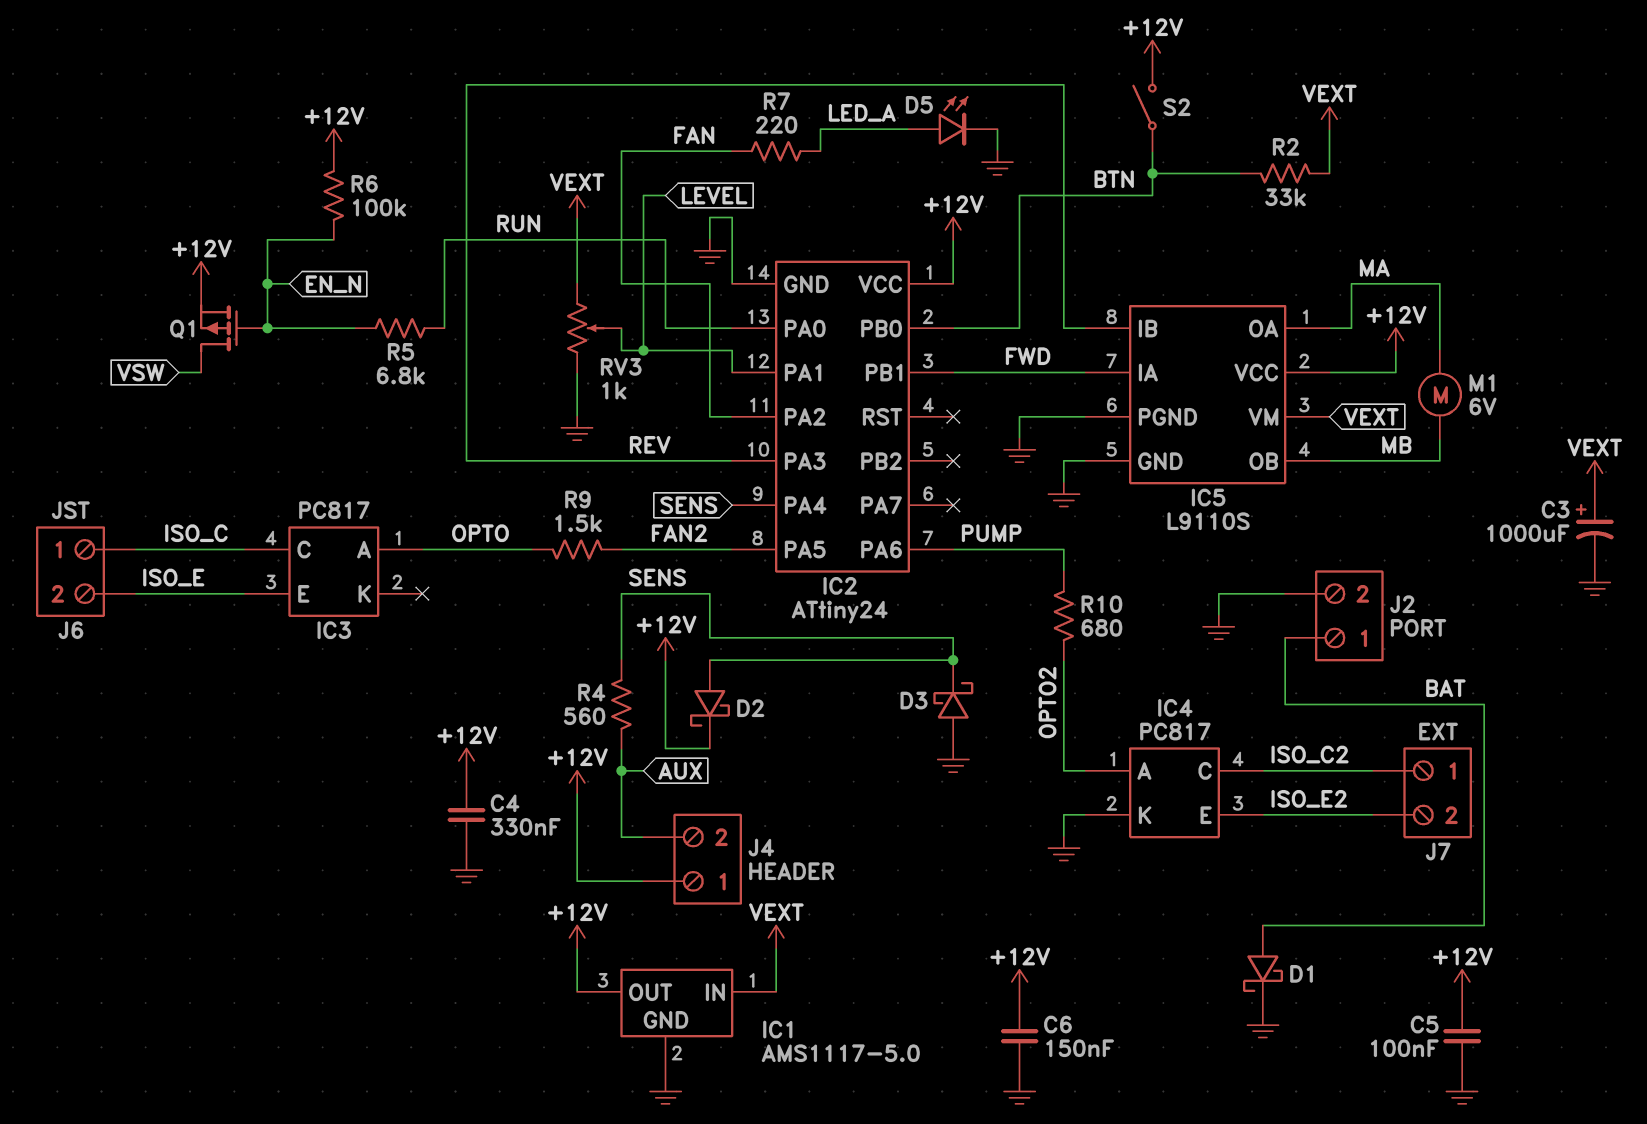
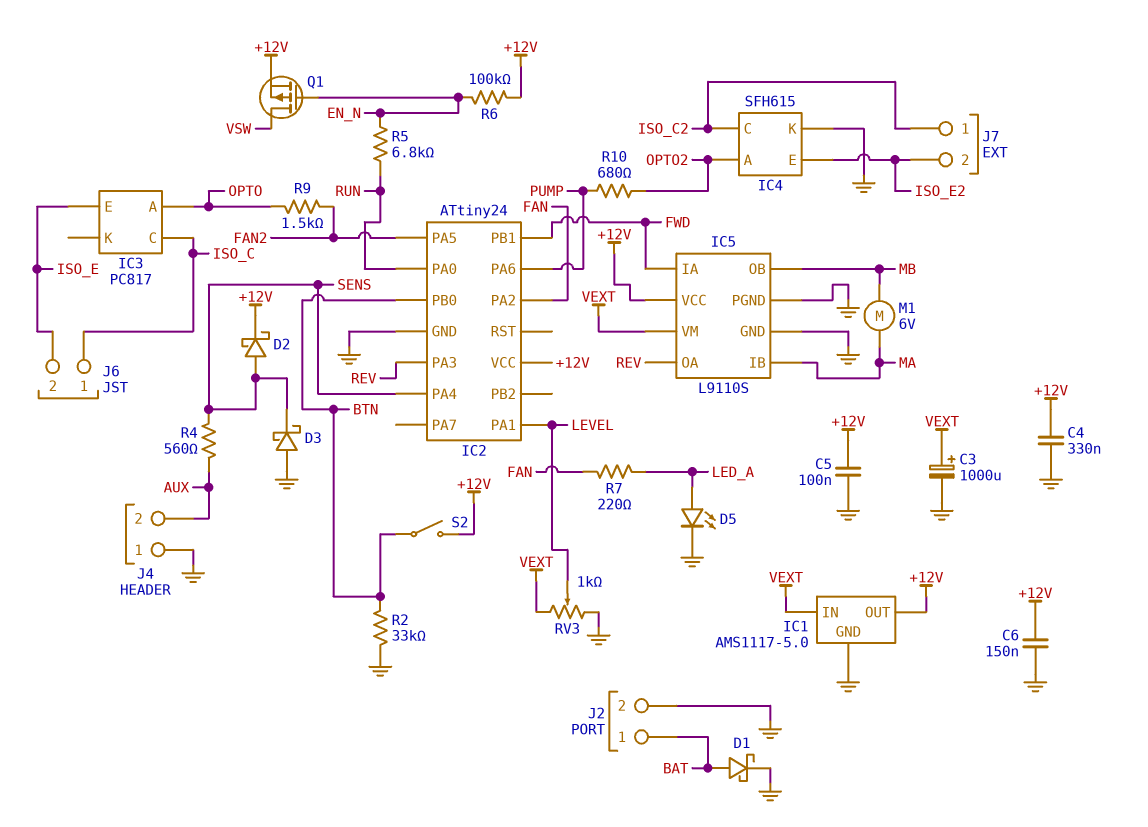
IC4: PC817 -> SFH615
IC5 pin IB: REV -> MA
IC5 pin OA: MA -> REV
J4 pin 1: +12V -> GND
R2: 33k (BTN, VEXT) -> 33k (BTN, GND)

